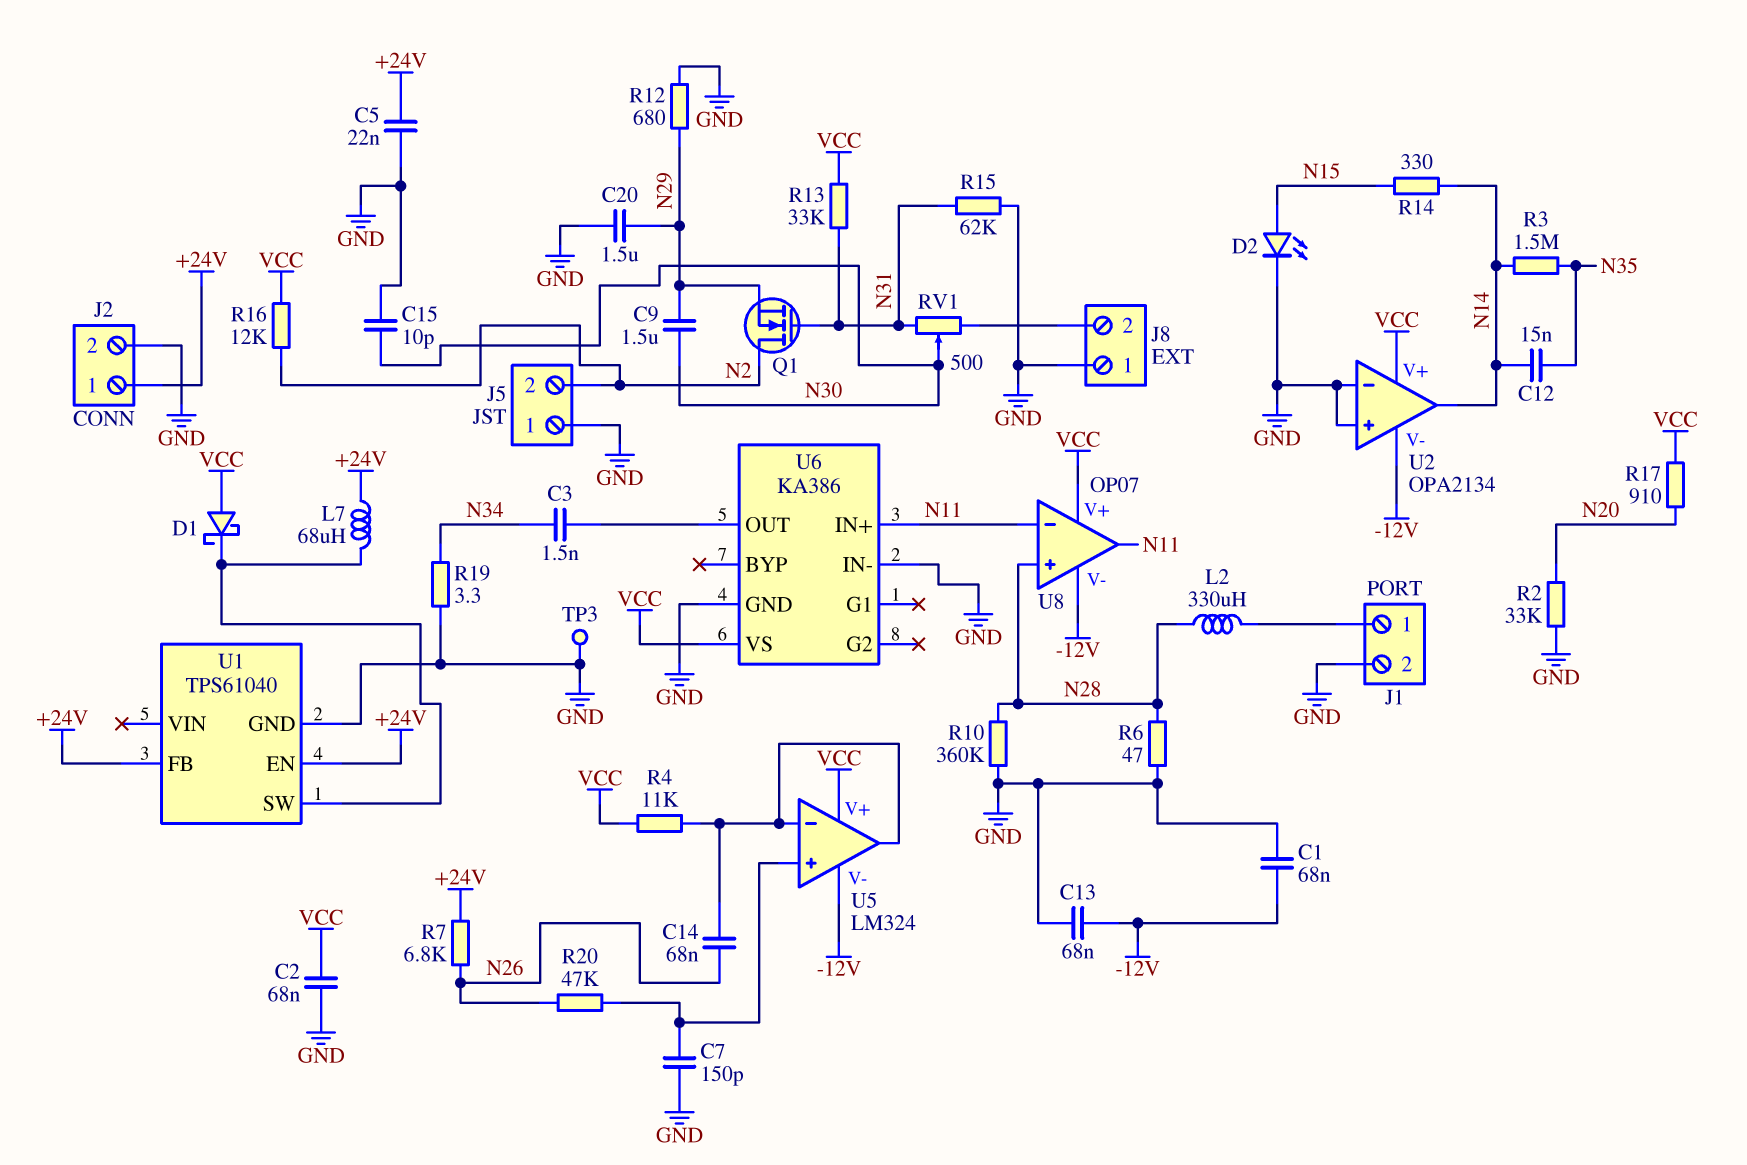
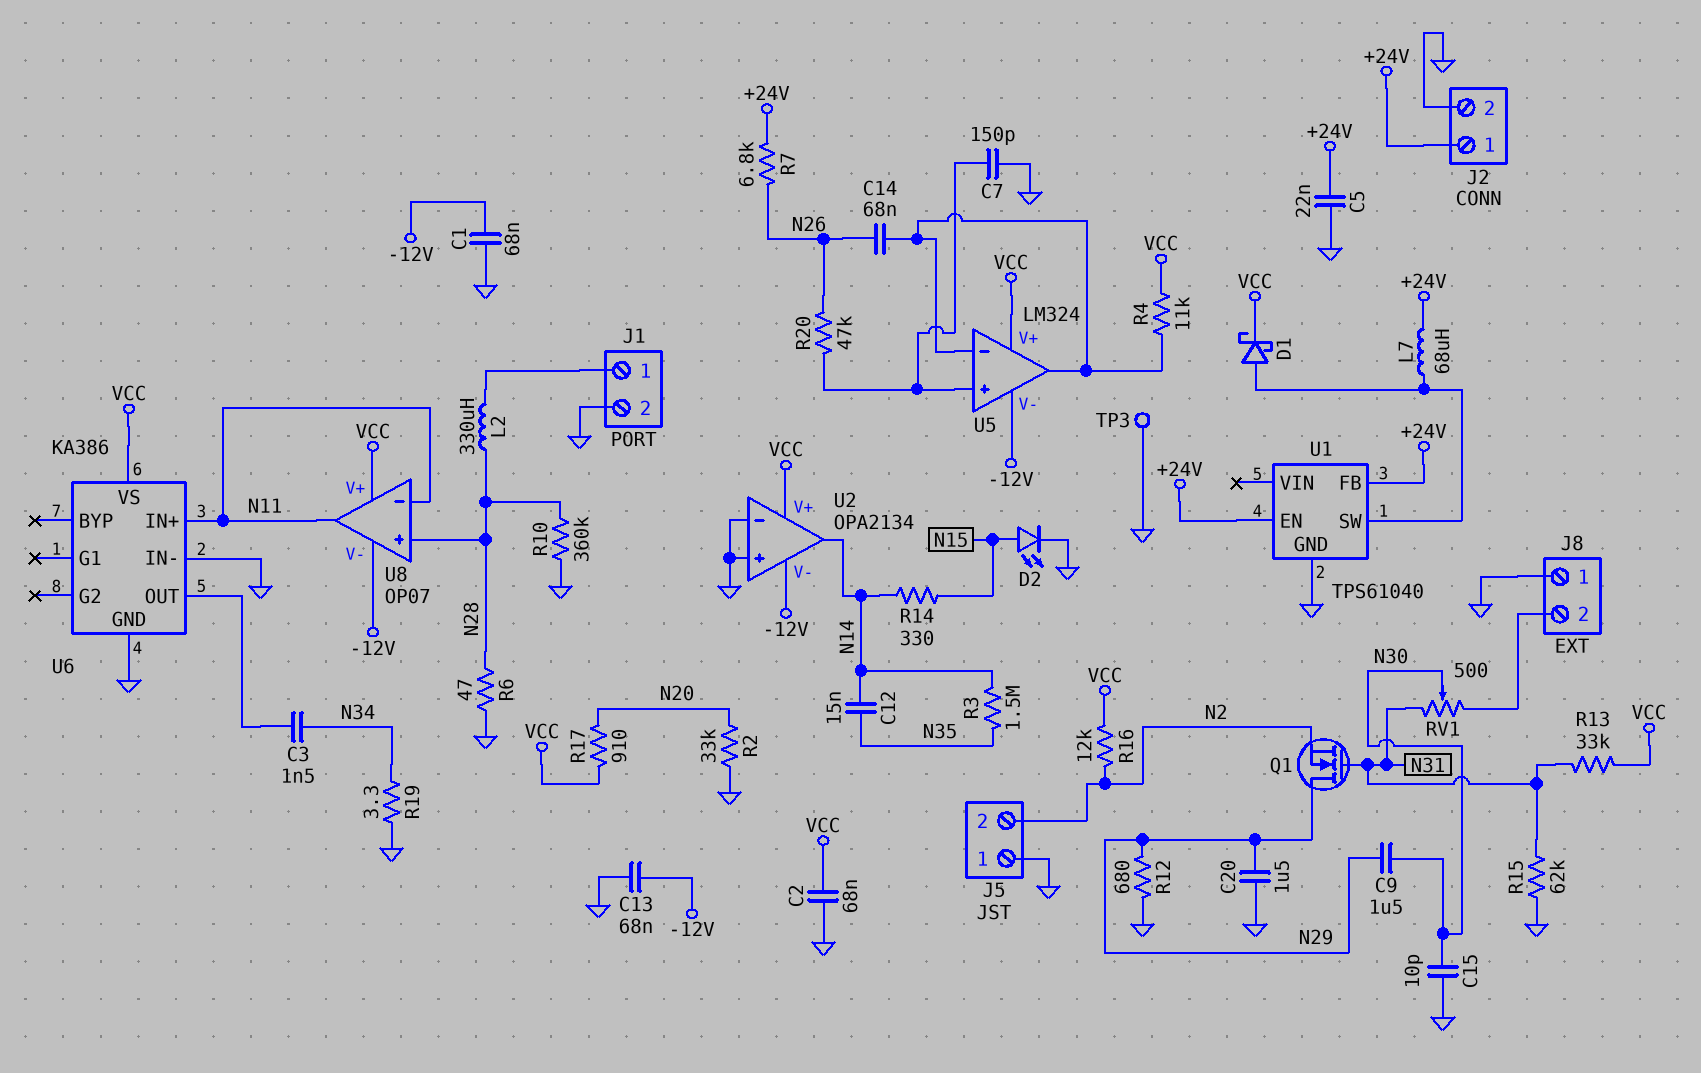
D1: schottky (A VCC, K U1/SW) -> schottky (A U1/SW, K VCC)
Q1: NMOS (G N31, D N2, S N29) -> NMOS (G N31, D N29, S N2)

